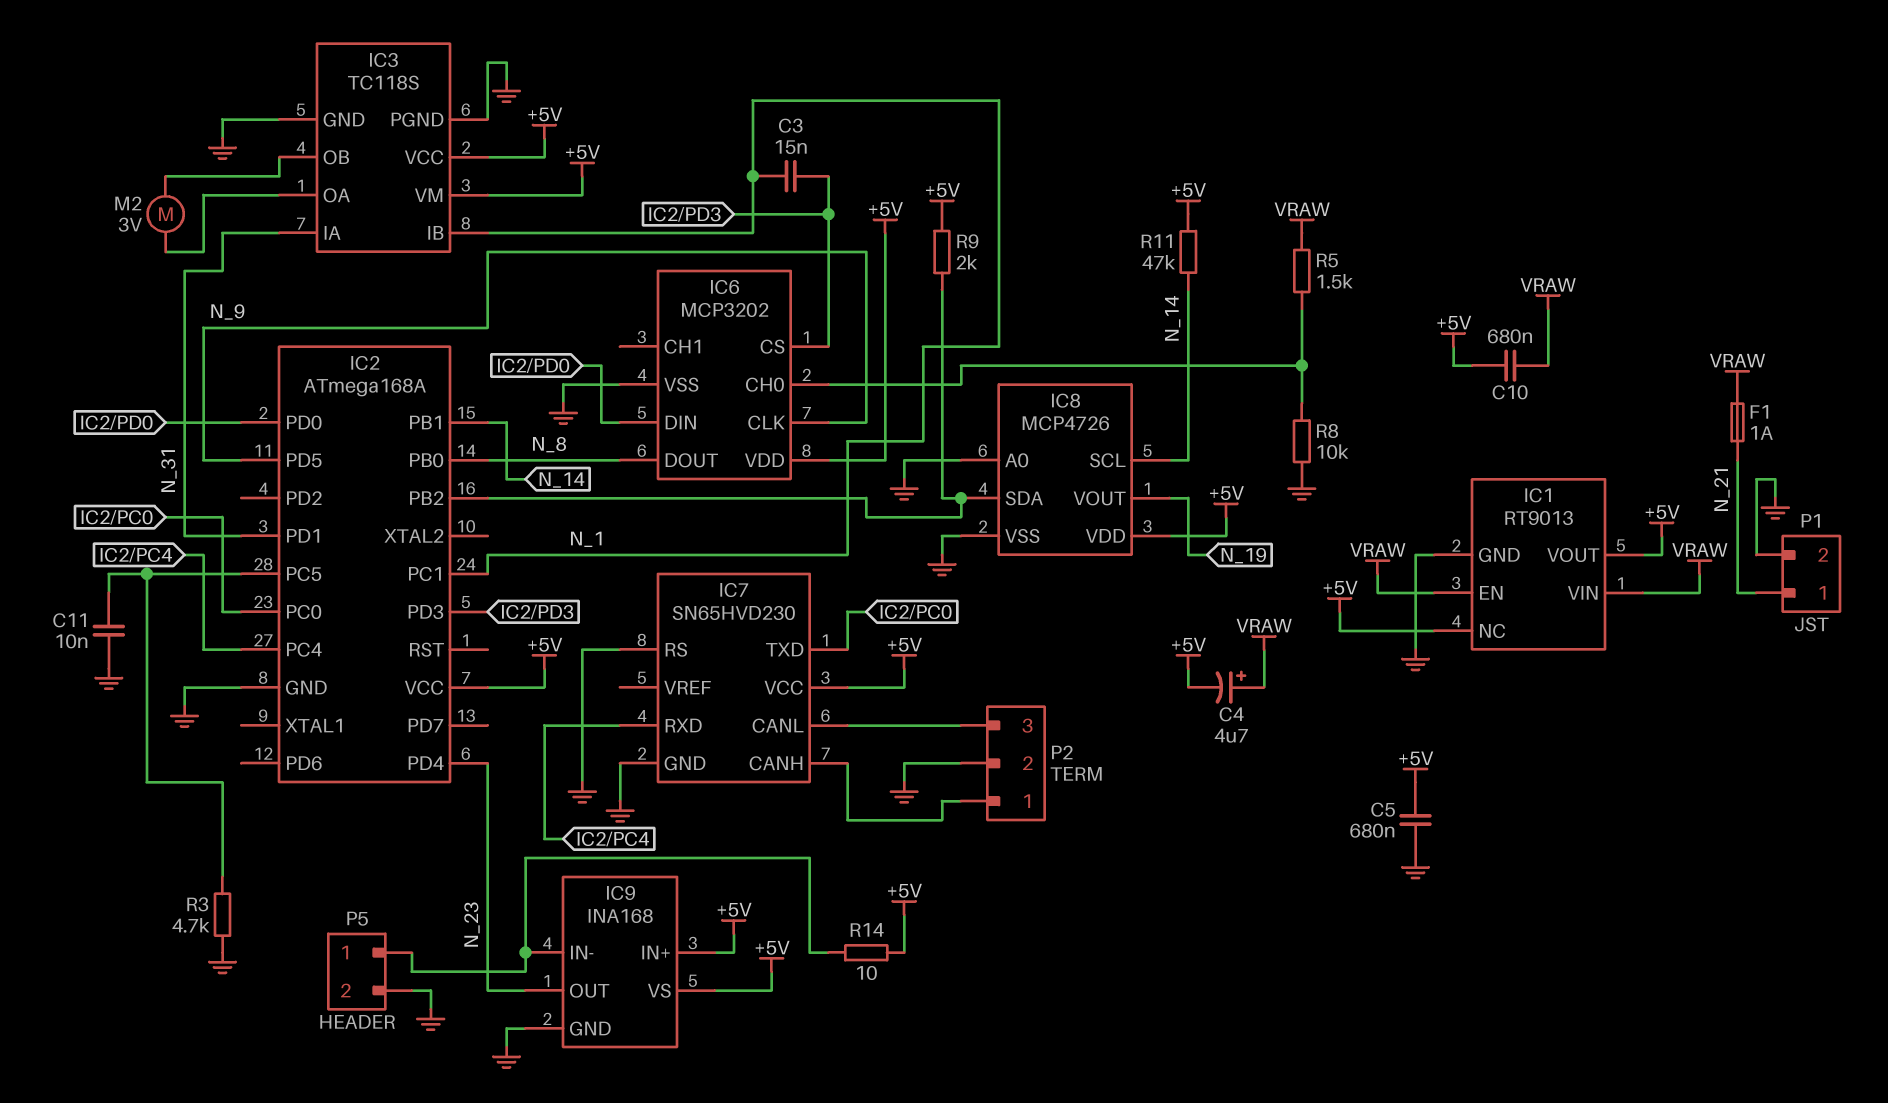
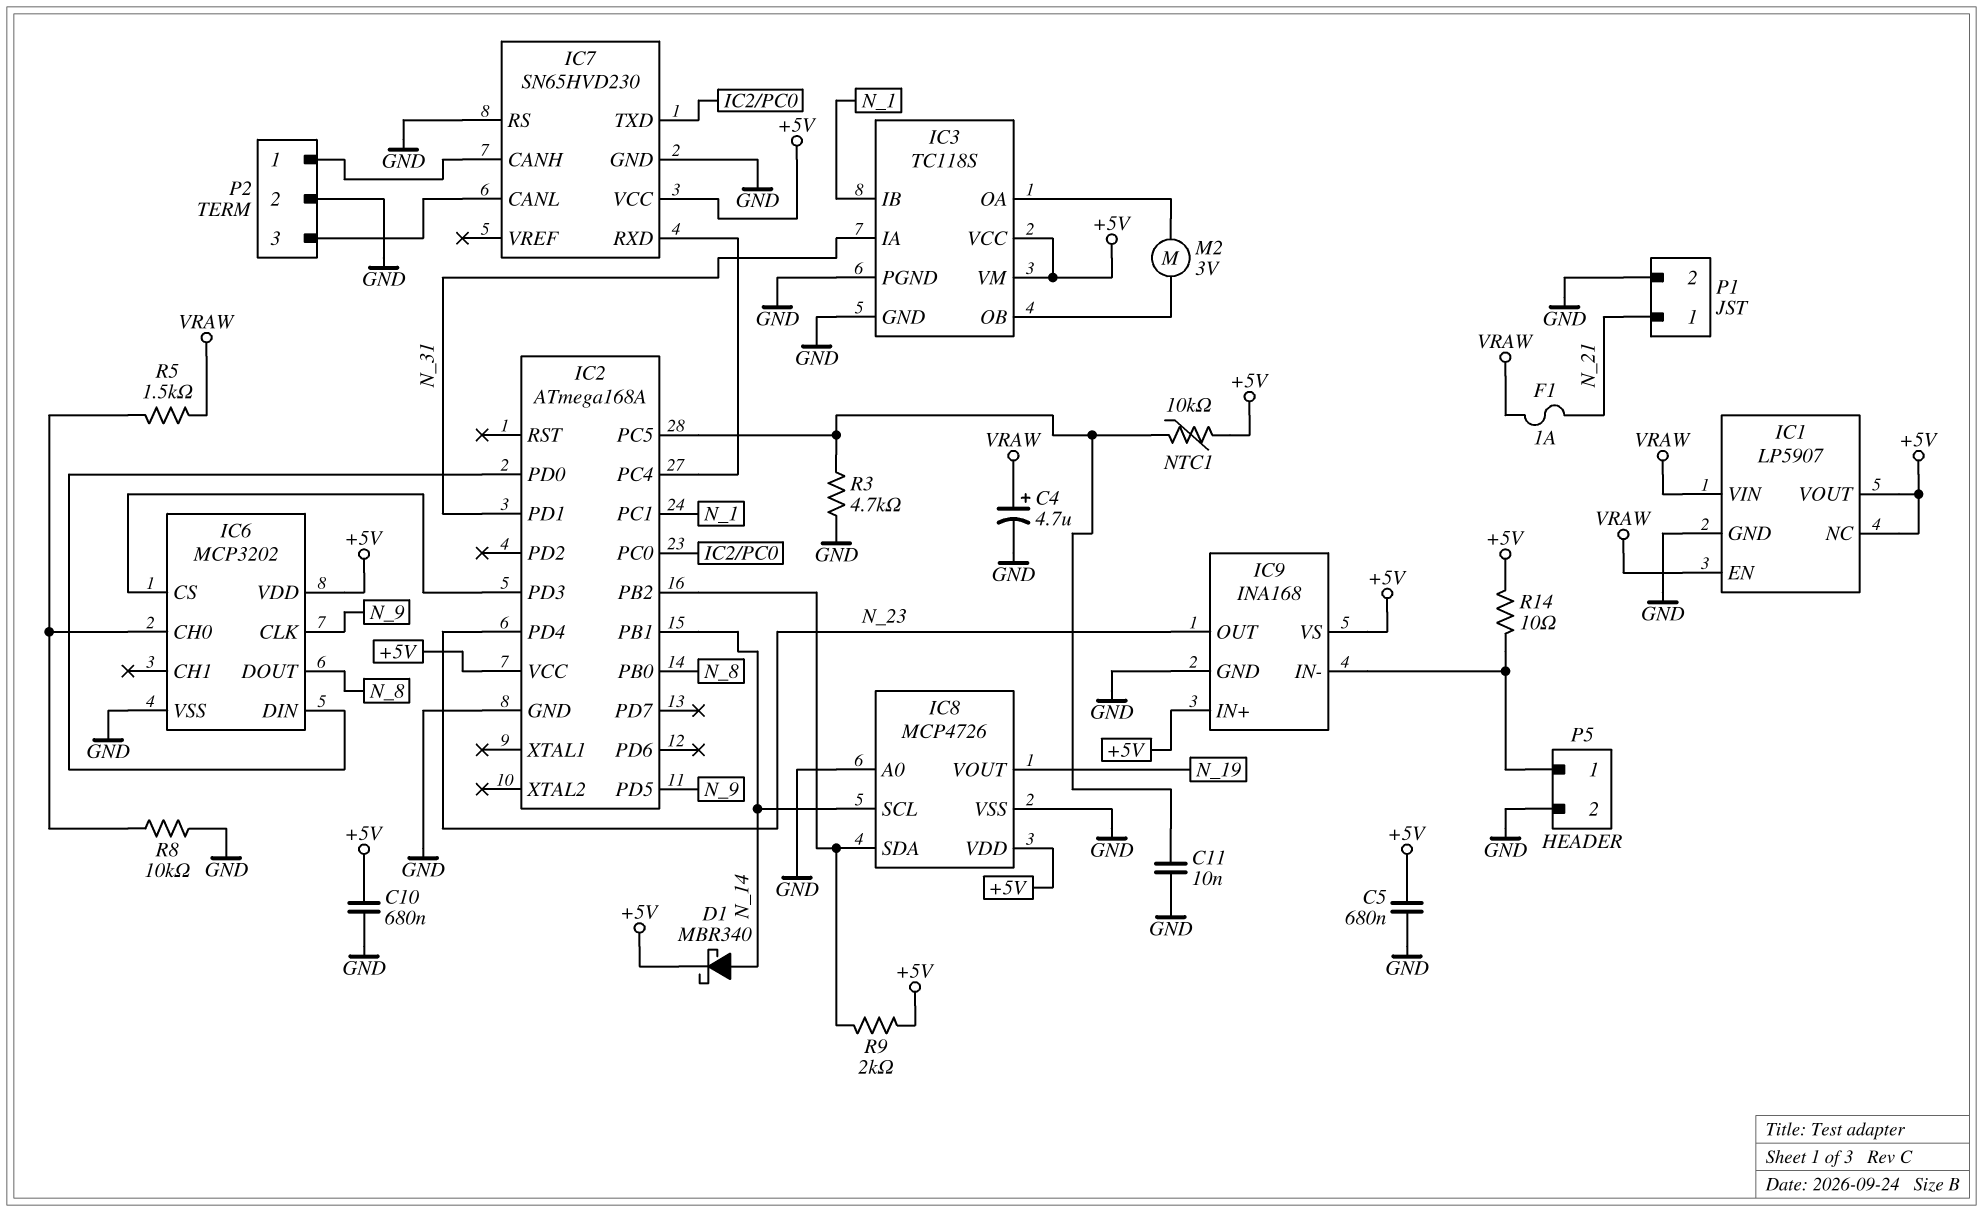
C3: 15nF (IC2/PD3, N_1) -> none
C4: 4.7uF (plus VRAW, minus +5V) -> 4.7uF (plus VRAW, minus GND)
C10: 680nF (+5V, VRAW) -> 680nF (+5V, GND)
D1: none -> schottky MBR340 (A N_14, K +5V)
IC1: RT9013 -> LP5907
NTC1: none -> 10k (+5V, IC2/PC5)
R11: 47k (+5V, N_14) -> none

